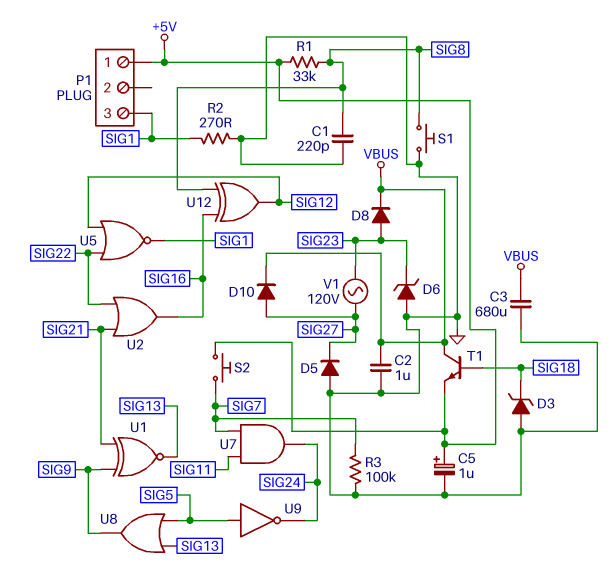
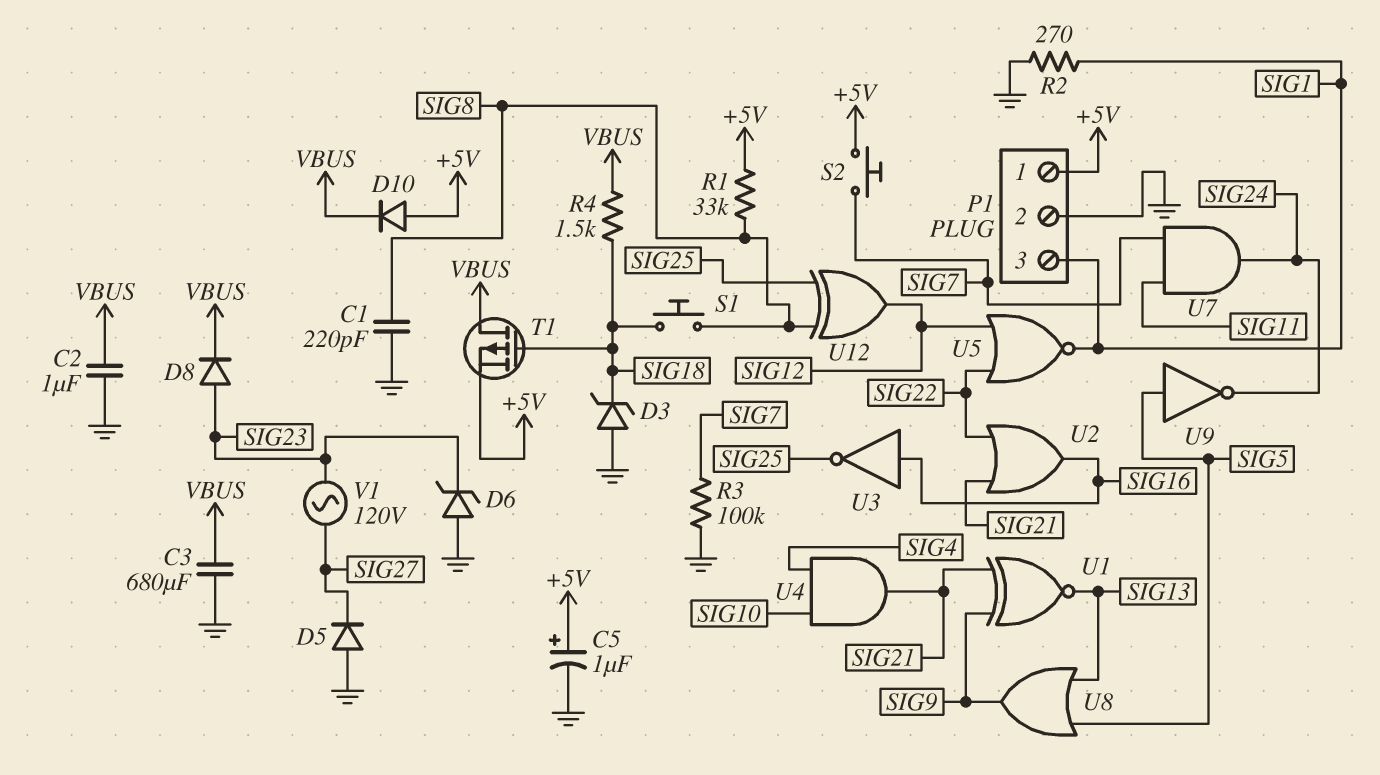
D10: diode (A SIG27, K VBUS) -> diode (A +5V, K VBUS)
P1 pin 2: none -> GND
R4: none -> 1.5k (SIG18, VBUS)
S1: button (GND, SIG8) -> button (SIG8, SIG18)
T1: NPN (B SIG18, C VBUS, E +5V) -> PMOS (G SIG18, D VBUS, S +5V)
U3: none -> NOT (in SIG16, out SIG25)
U4: none -> AND (in SIG4, in SIG10, out SIG21)
U12: XOR (in SIG8, in SIG16, out SIG12) -> XOR (in SIG8, in SIG25, out SIG12)

